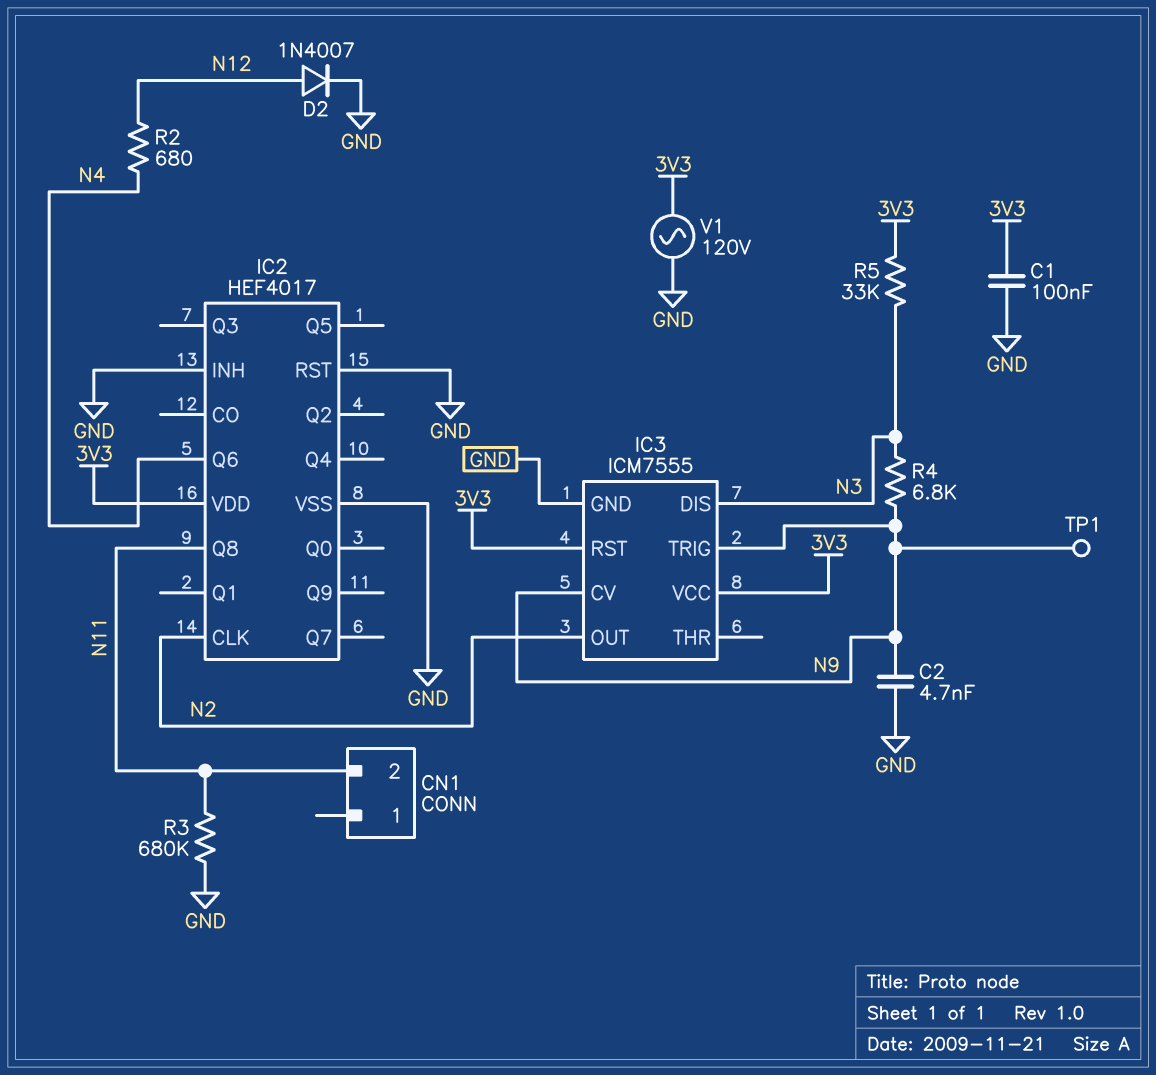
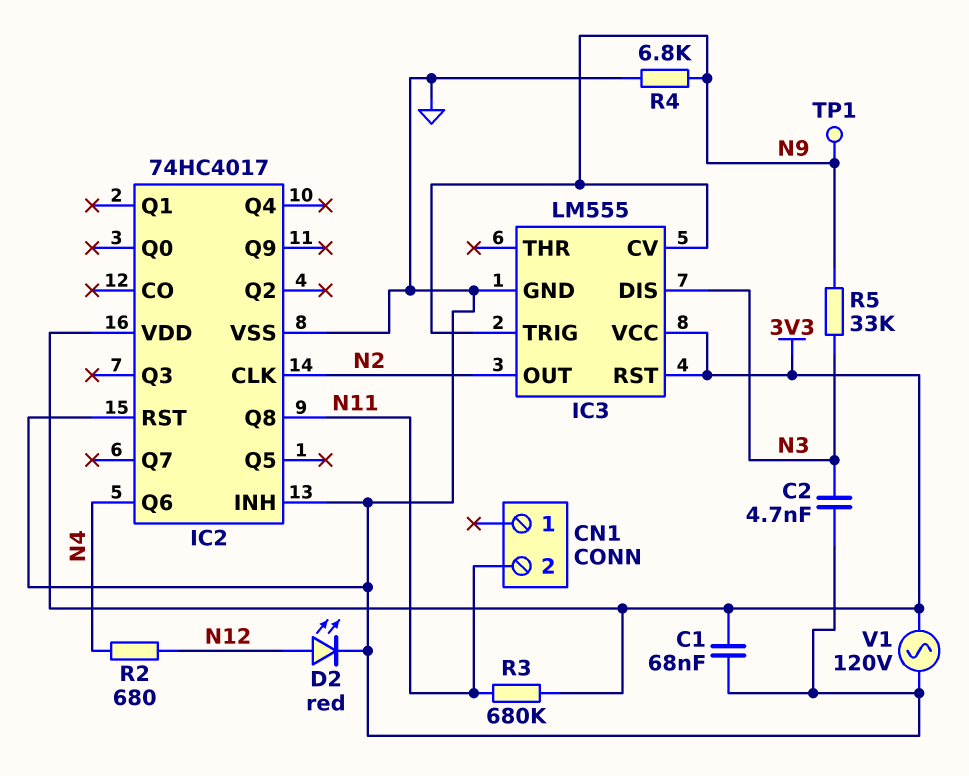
C1: 100nF (3V3, GND) -> 68nF (3V3, GND)
C2: 4.7nF (GND, N9) -> 4.7nF (GND, N3)
D2: diode 1N4007 (A N12, K GND) -> LED red (A N12, K GND)
IC2: HEF4017 -> 74HC4017
IC3: ICM7555 -> LM555
R3: 680k (GND, N11) -> 680k (3V3, N11)
R4: 6.8k (N3, N9) -> 6.8k (GND, N9)
R5: 33k (3V3, N3) -> 33k (N3, N9)

